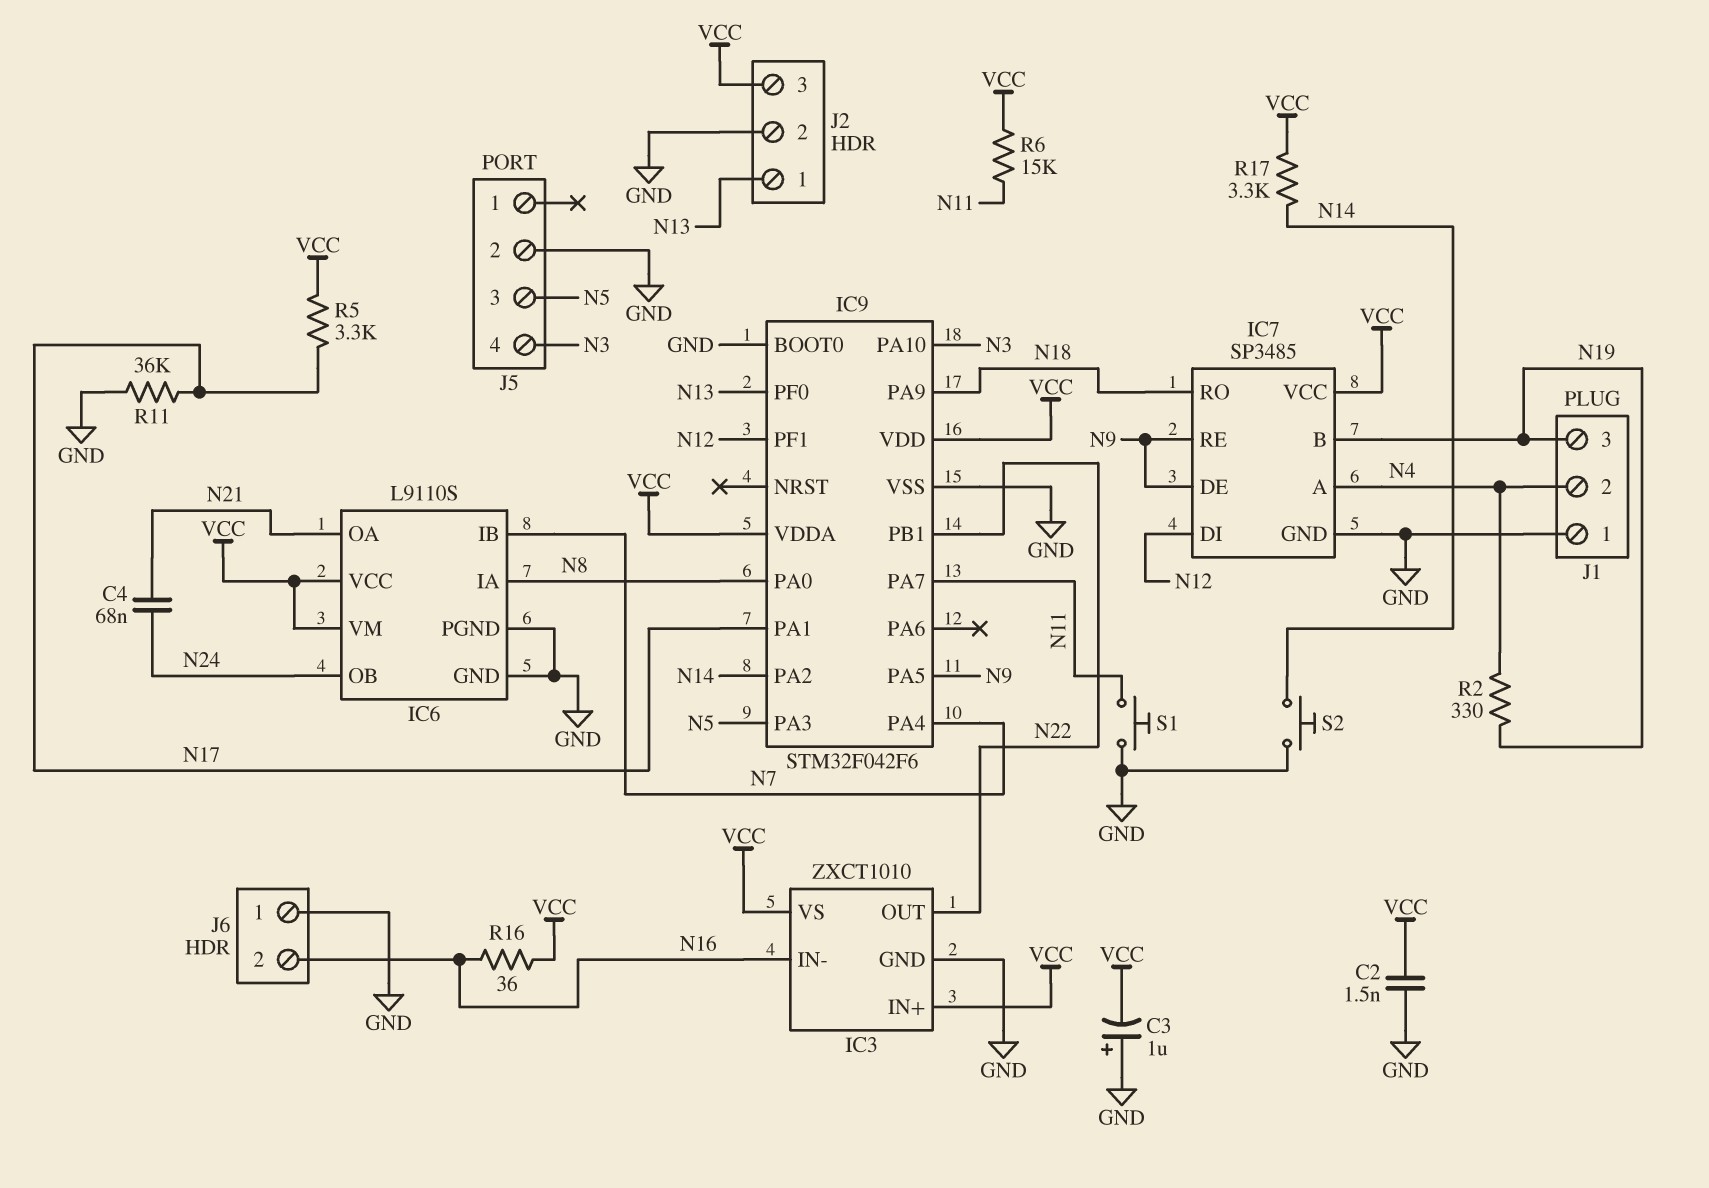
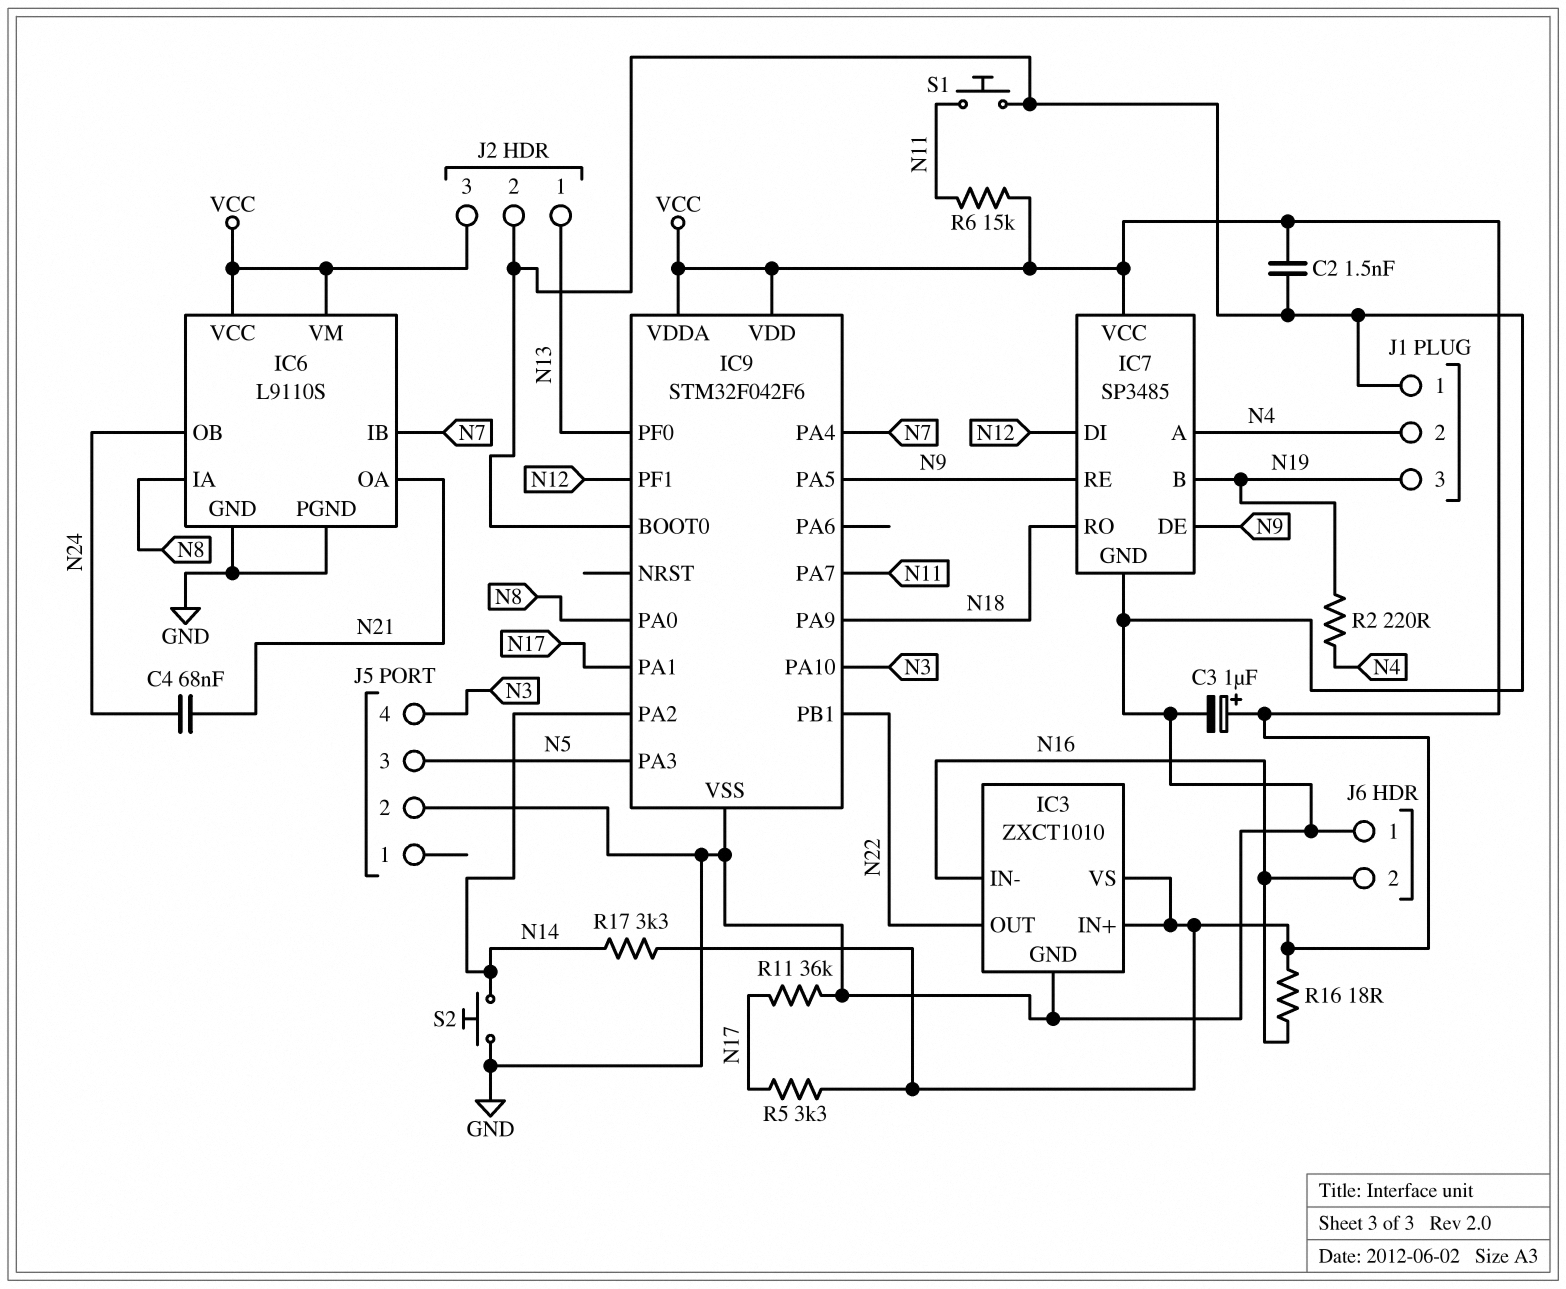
C3: 1uF (plus GND, minus VCC) -> 1uF (plus VCC, minus GND)
R2: 330 (N4, N19) -> 220 (N4, N19)
R16: 36 (N16, VCC) -> 18 (N16, VCC)

